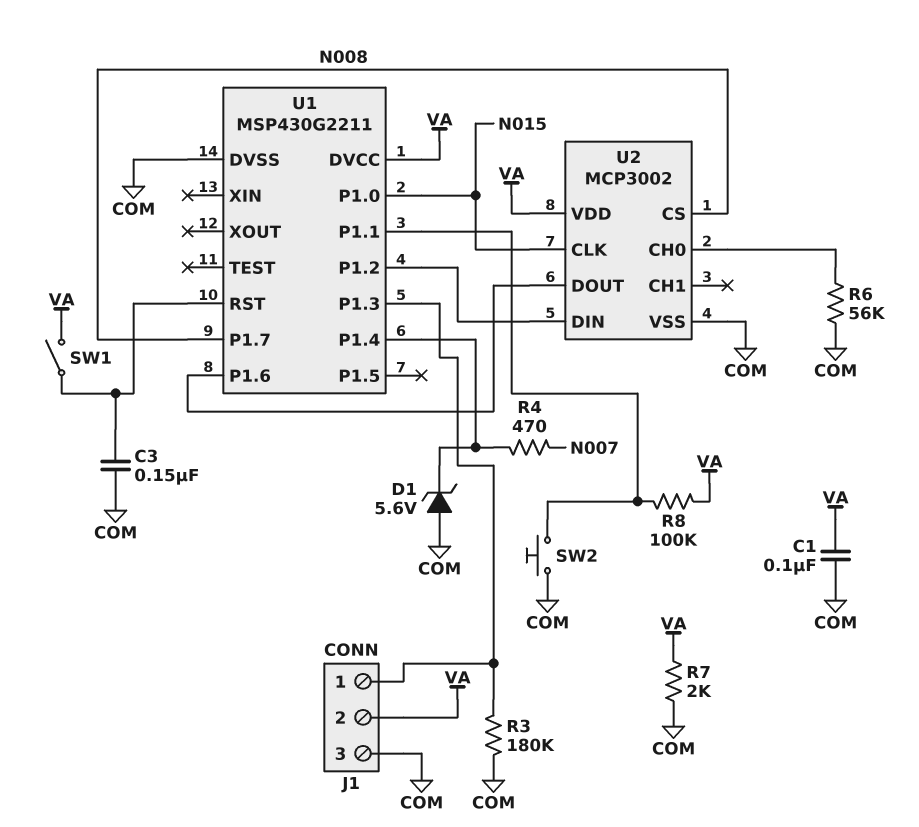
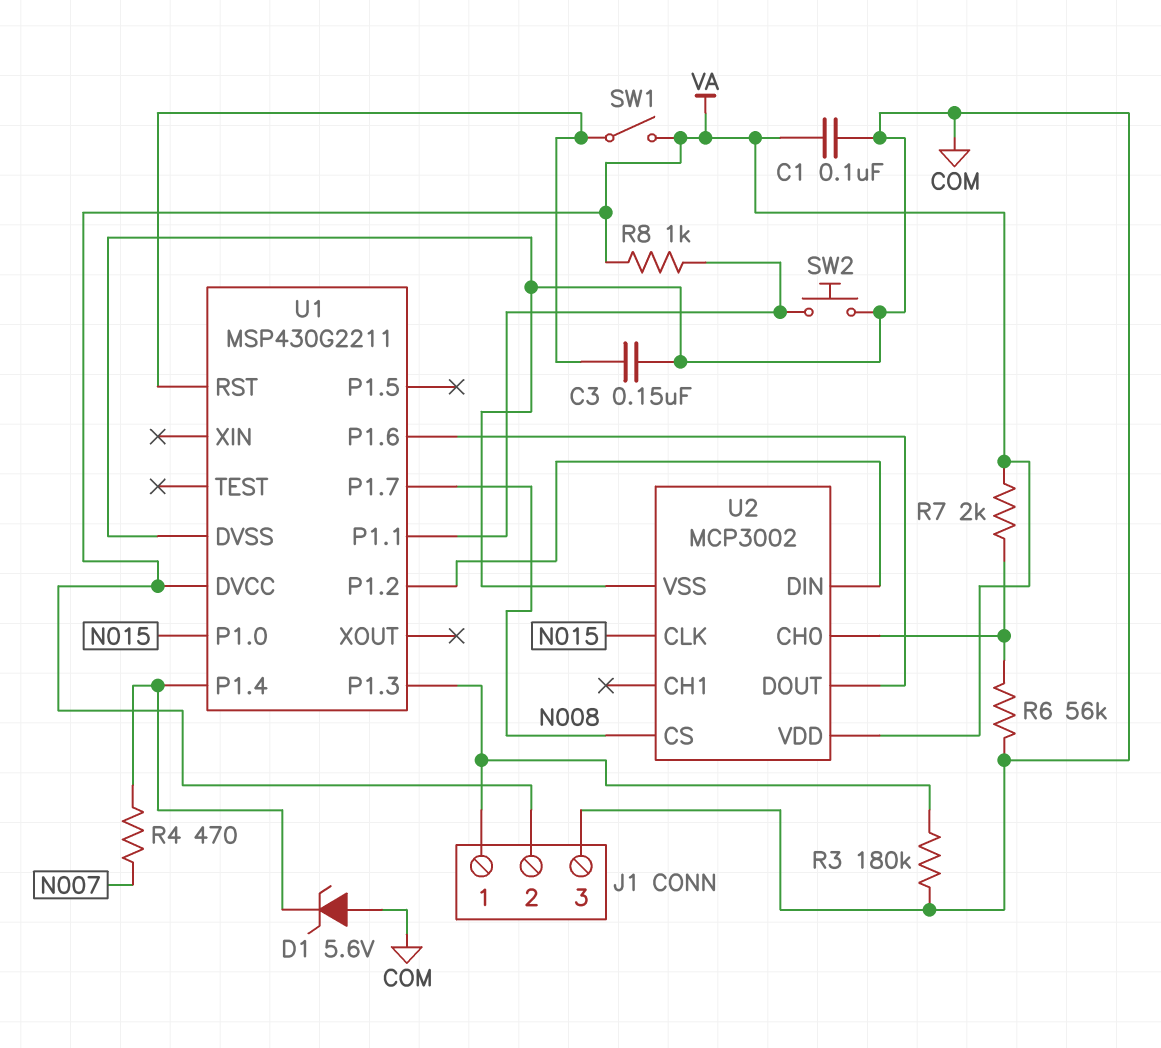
R7: 2k (COM, VA) -> 2k (U2/CH0, VA)
R8: 100k (U1/P1.1, VA) -> 1k (U1/P1.1, VA)

